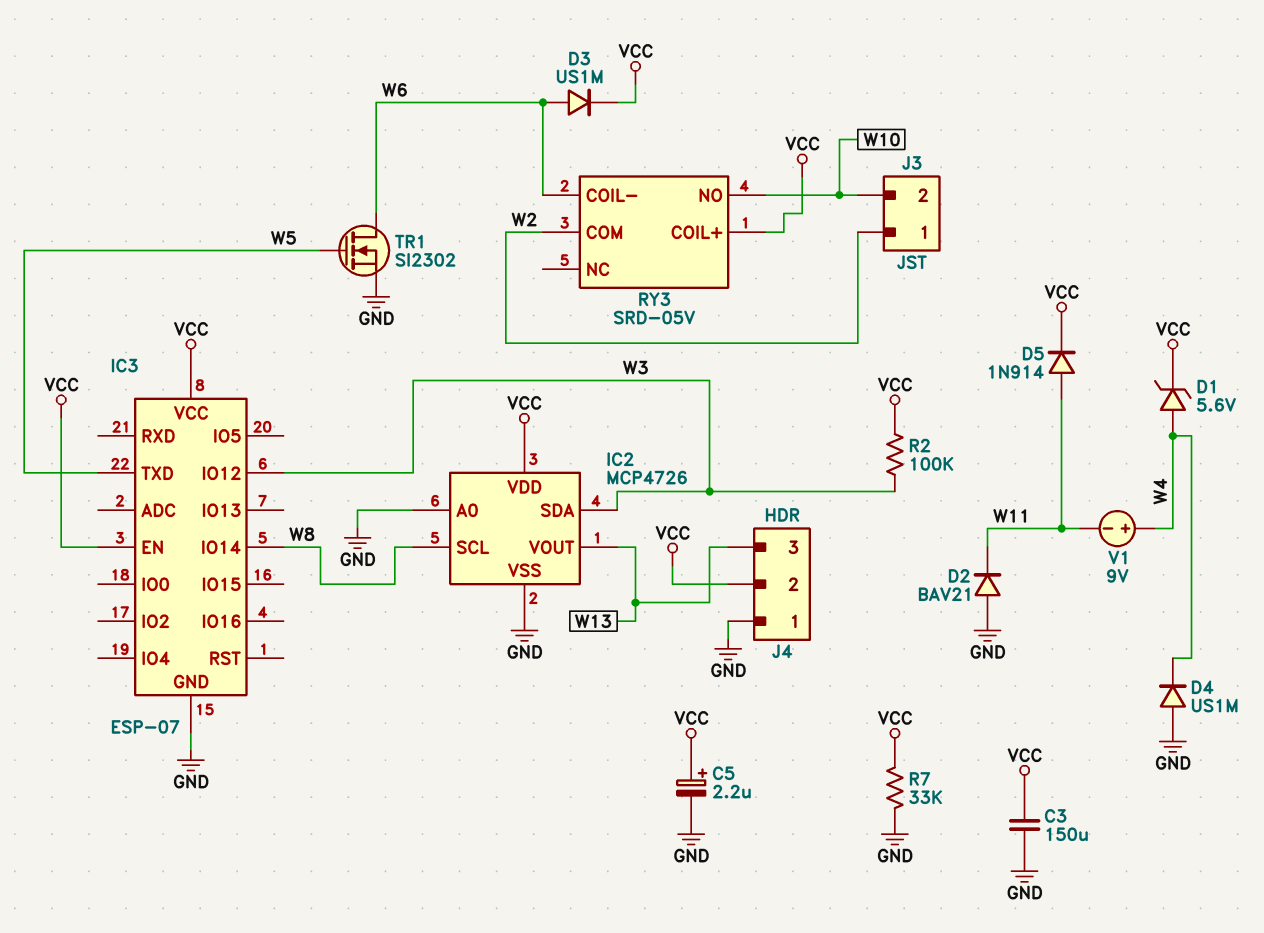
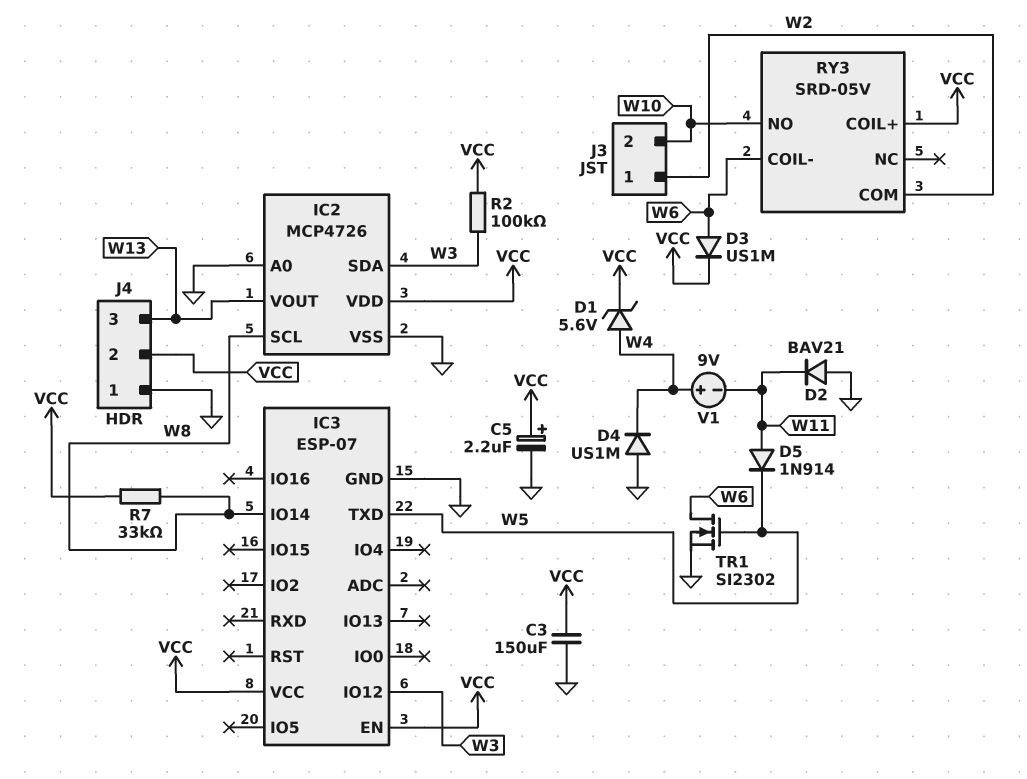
D5: diode 1N914 (A W11, K VCC) -> diode 1N914 (A W11, K W5)
R7: 33k (GND, VCC) -> 33k (VCC, W8)

